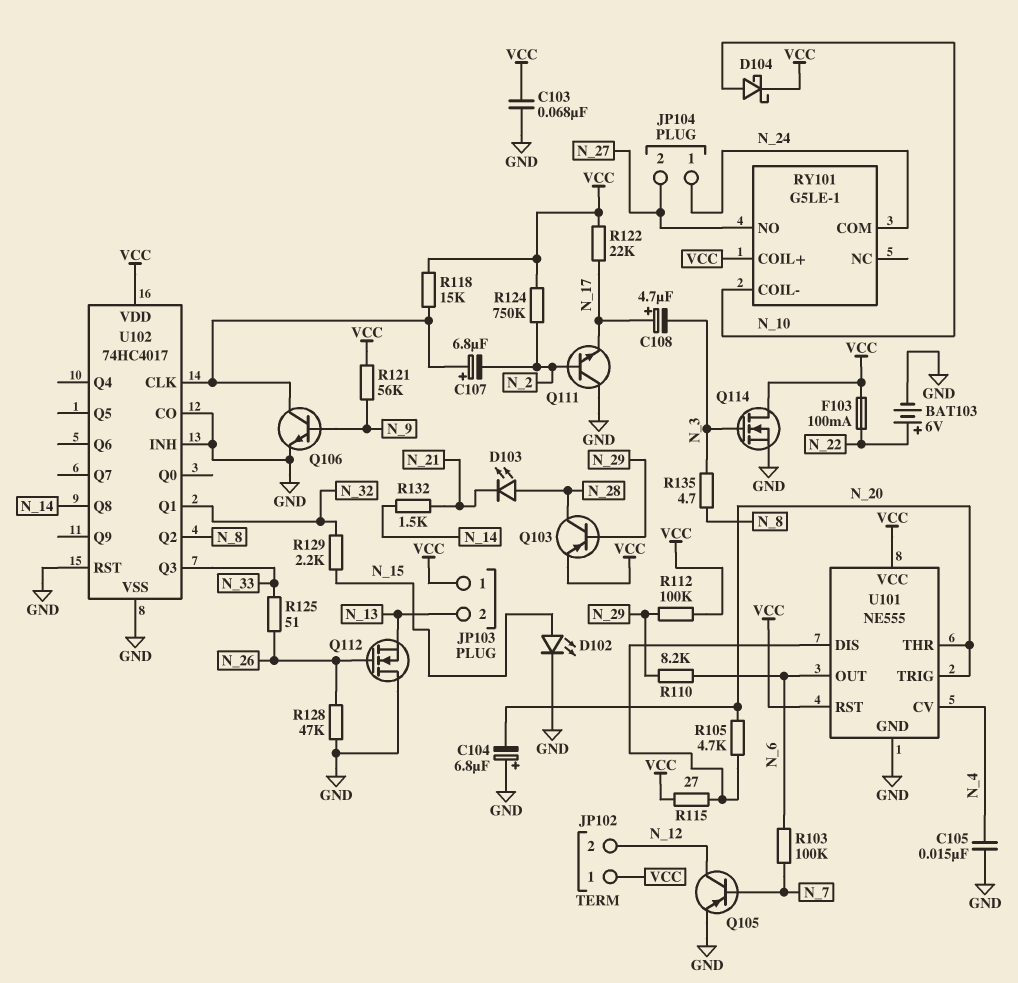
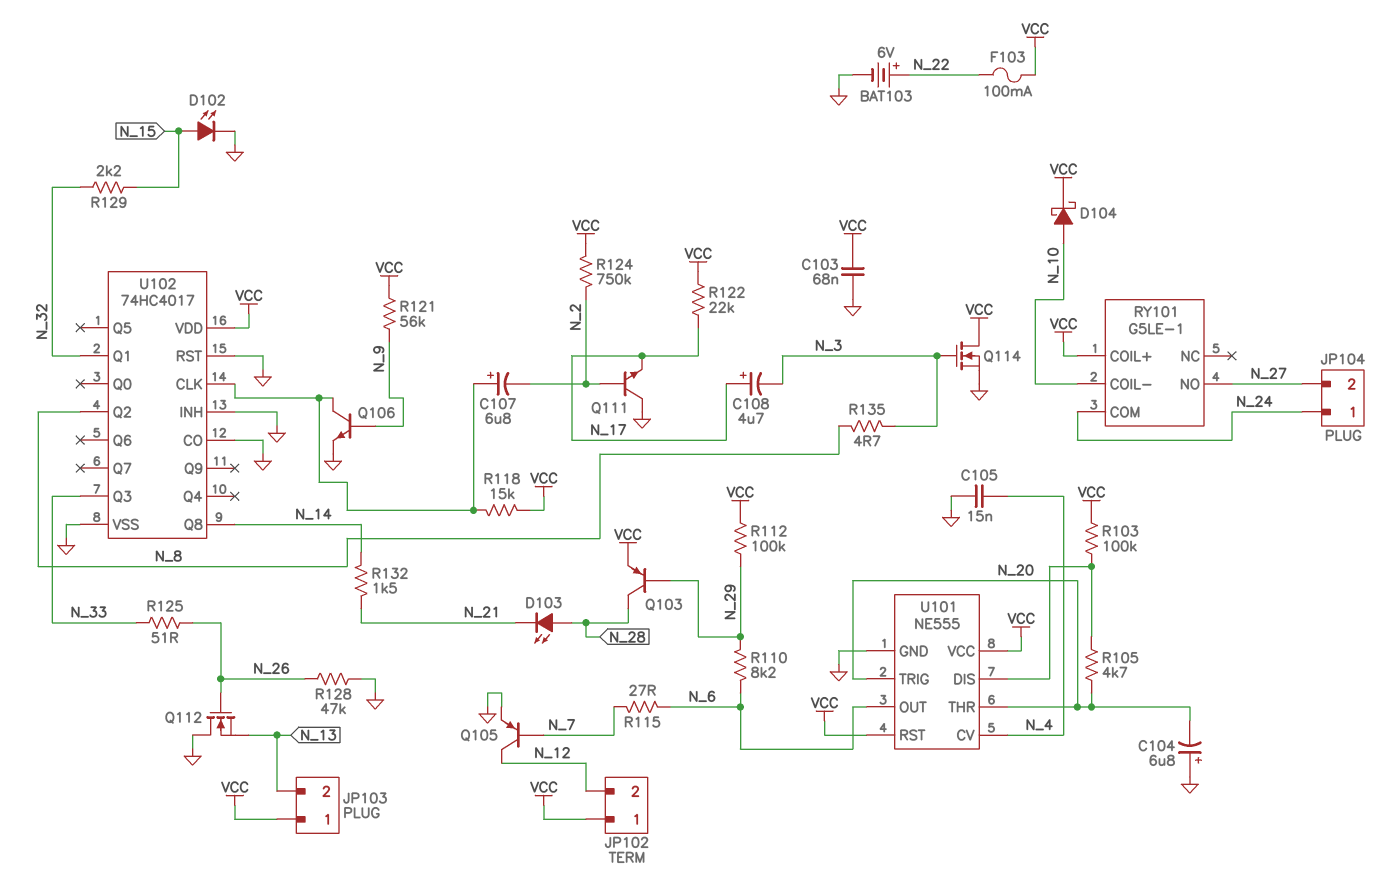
R103: 100k (N_6, N_7) -> 100k (U101/DIS, VCC)
R115: 27 (U101/DIS, VCC) -> 27 (N_6, N_7)

